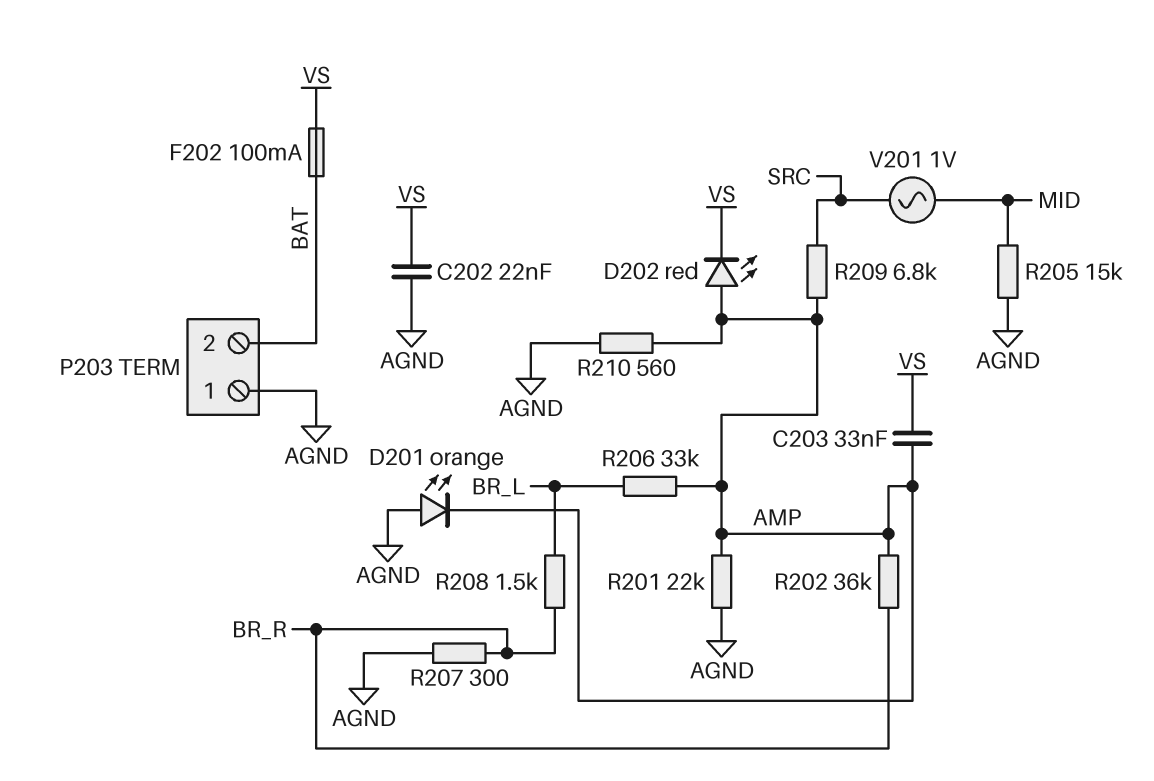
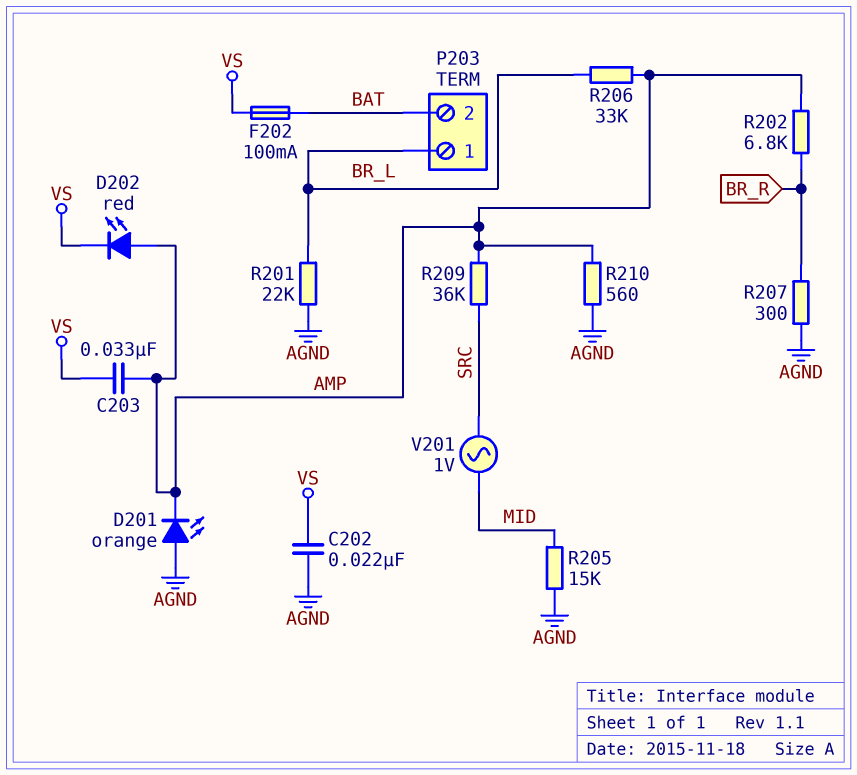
P203 pin 1: AGND -> BR_L
R201: 22k (AGND, AMP) -> 22k (AGND, BR_L)
R202: 36k (AMP, BR_R) -> 6.8k (AMP, BR_R)
R208: 1.5k (BR_L, BR_R) -> none
R209: 6.8k (AMP, SRC) -> 36k (AMP, SRC)

